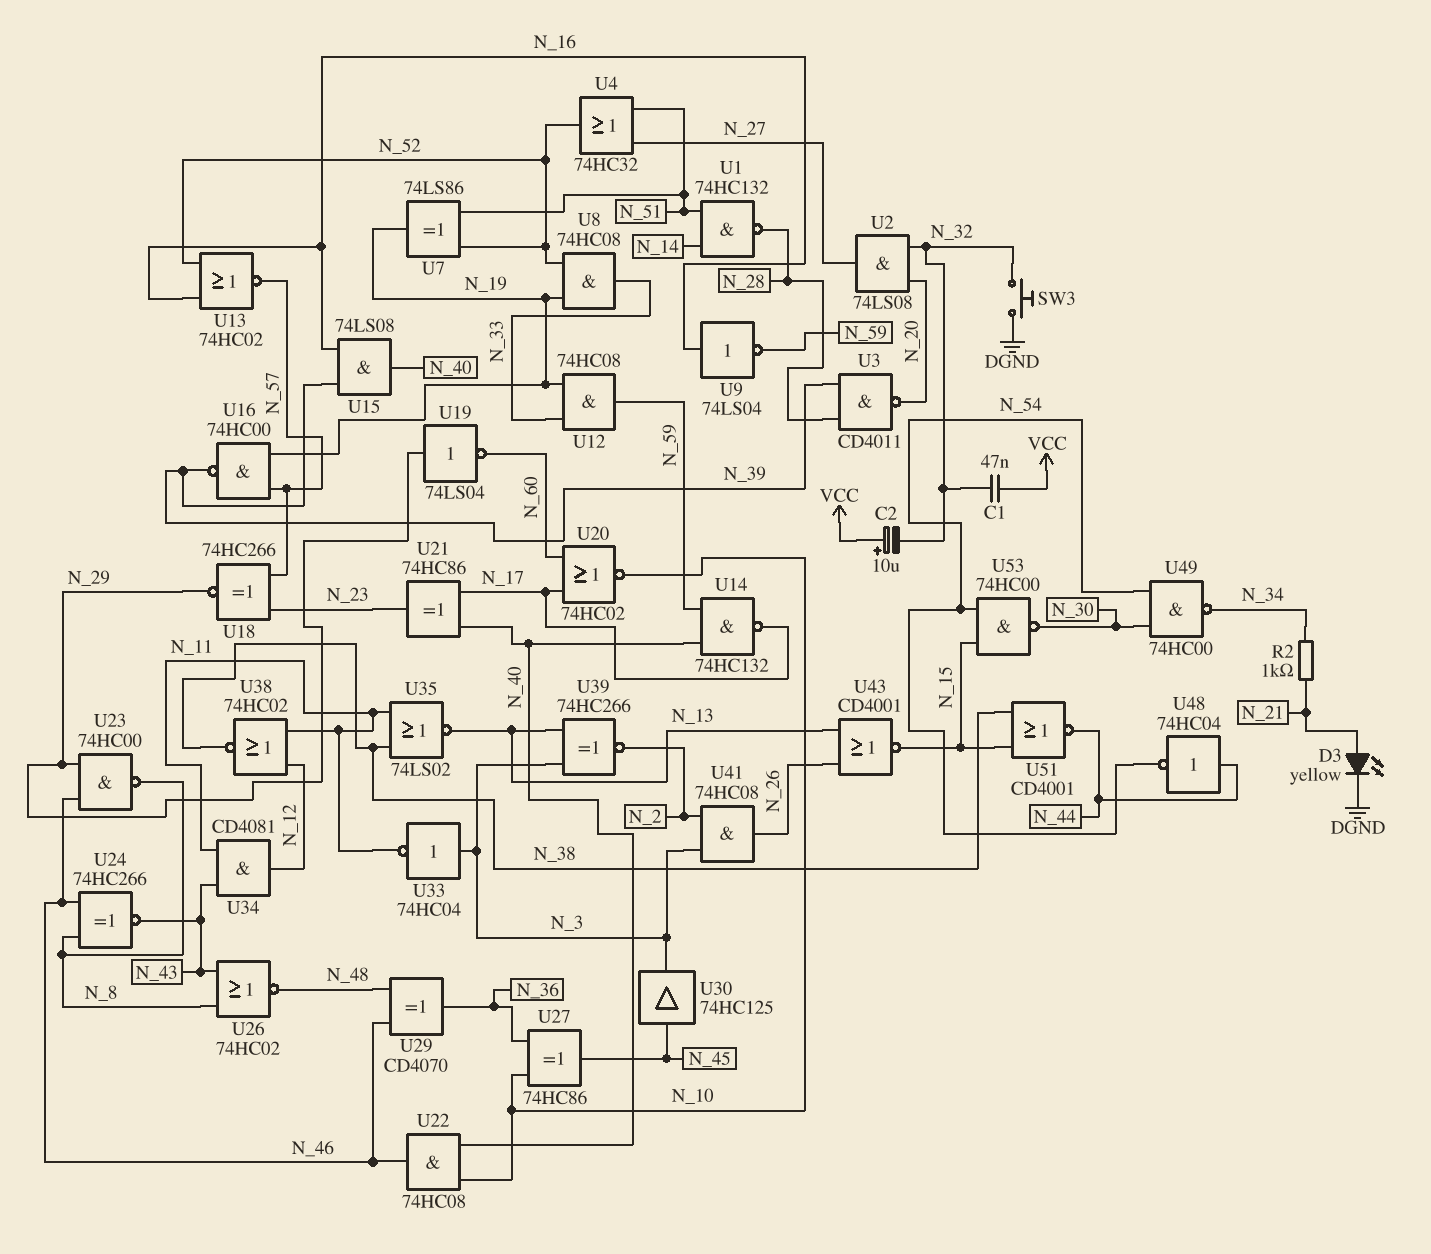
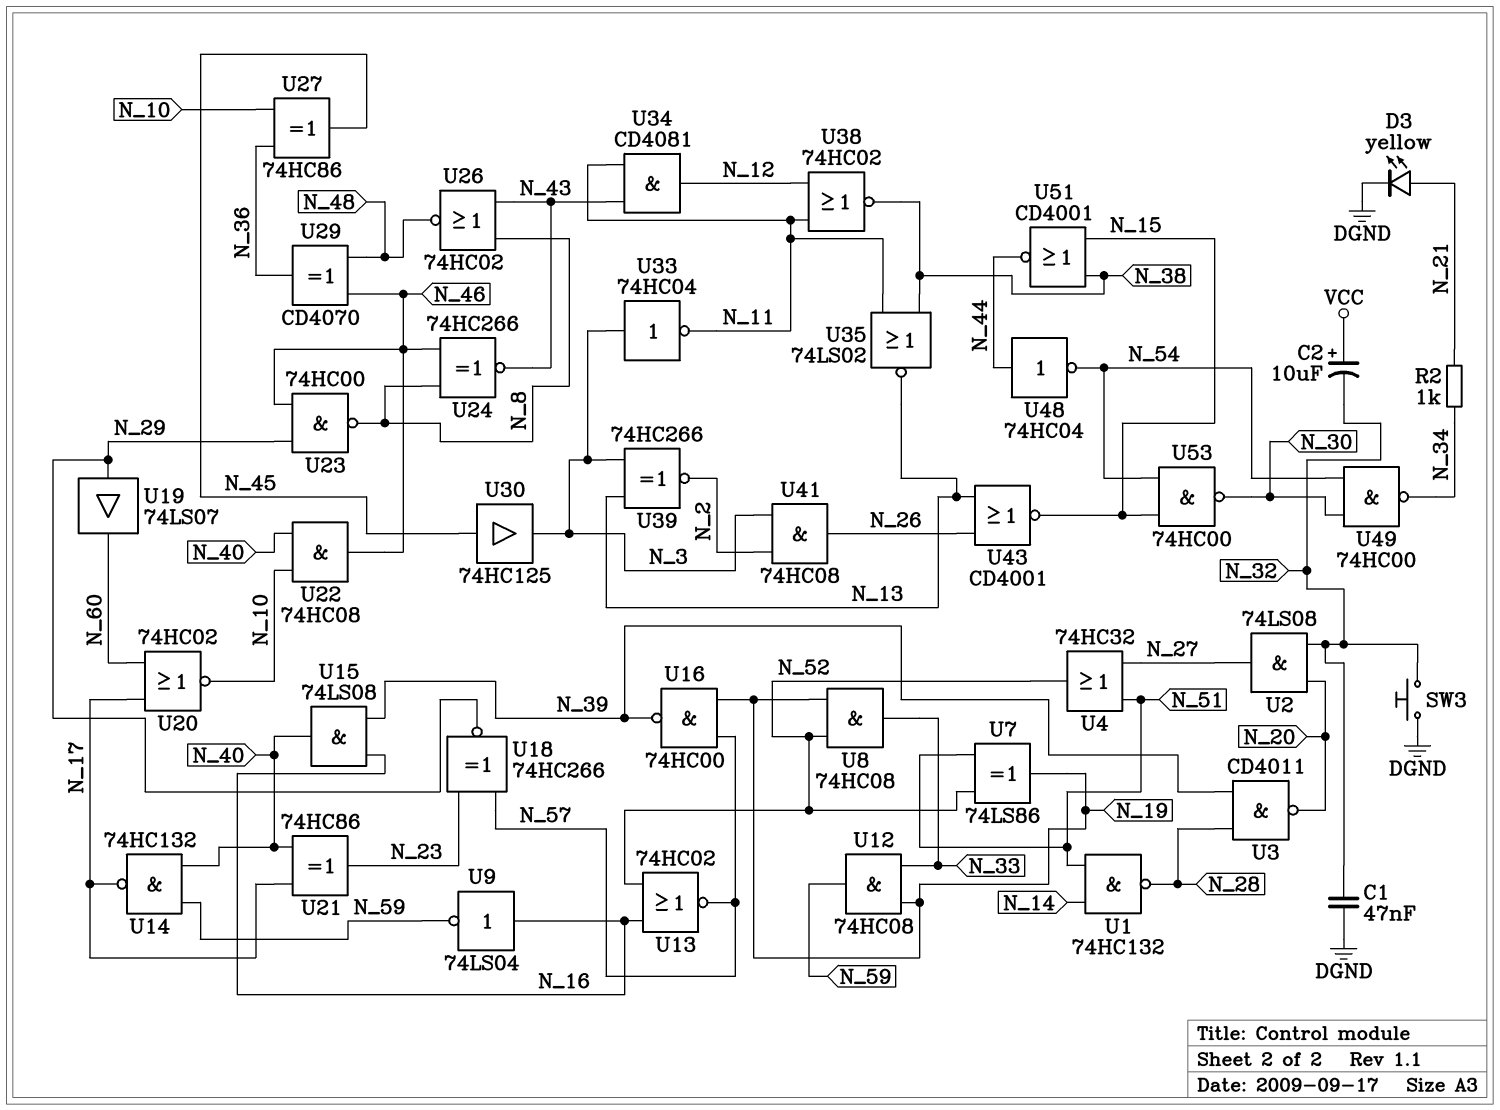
C1: 47nF (N_32, VCC) -> 47nF (DGND, N_32)
U19: NOT 74LS04 (in N_29, out N_60) -> buffer 74LS07 (in N_29, out N_60)

